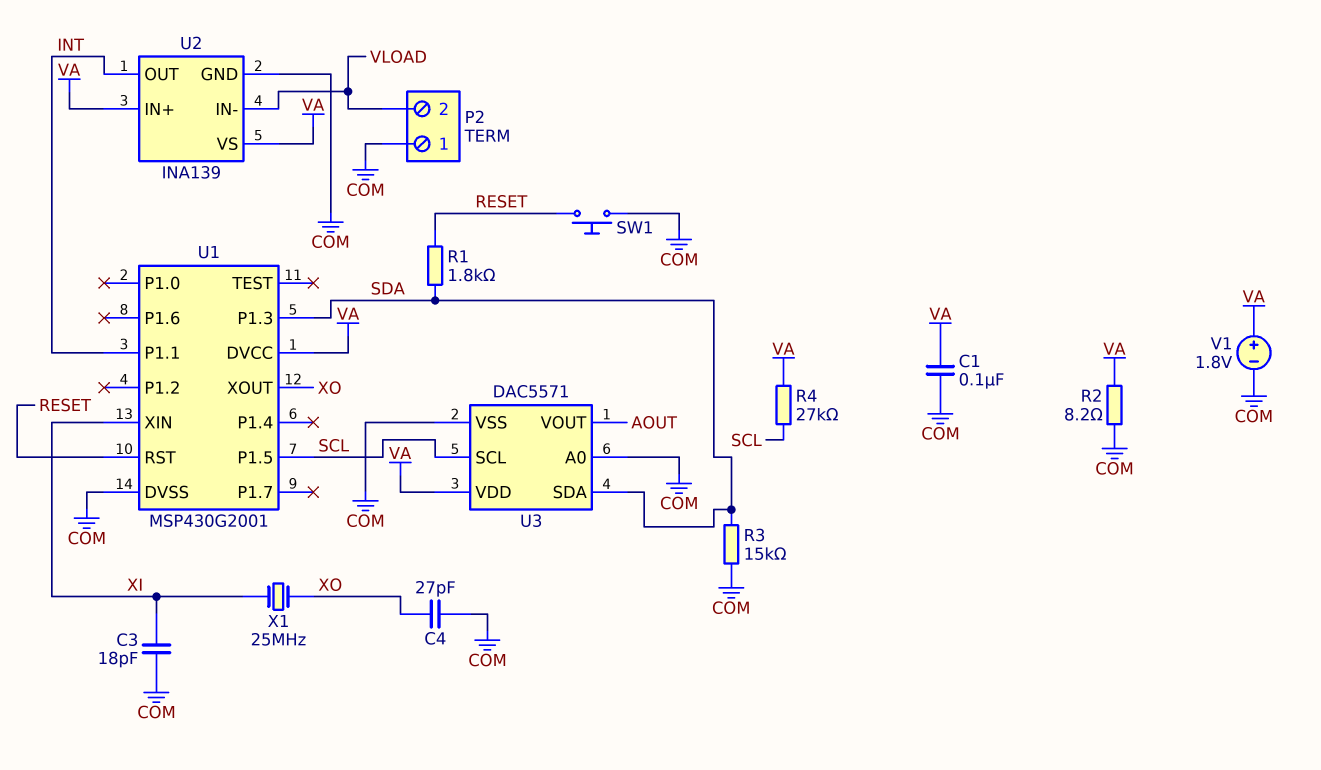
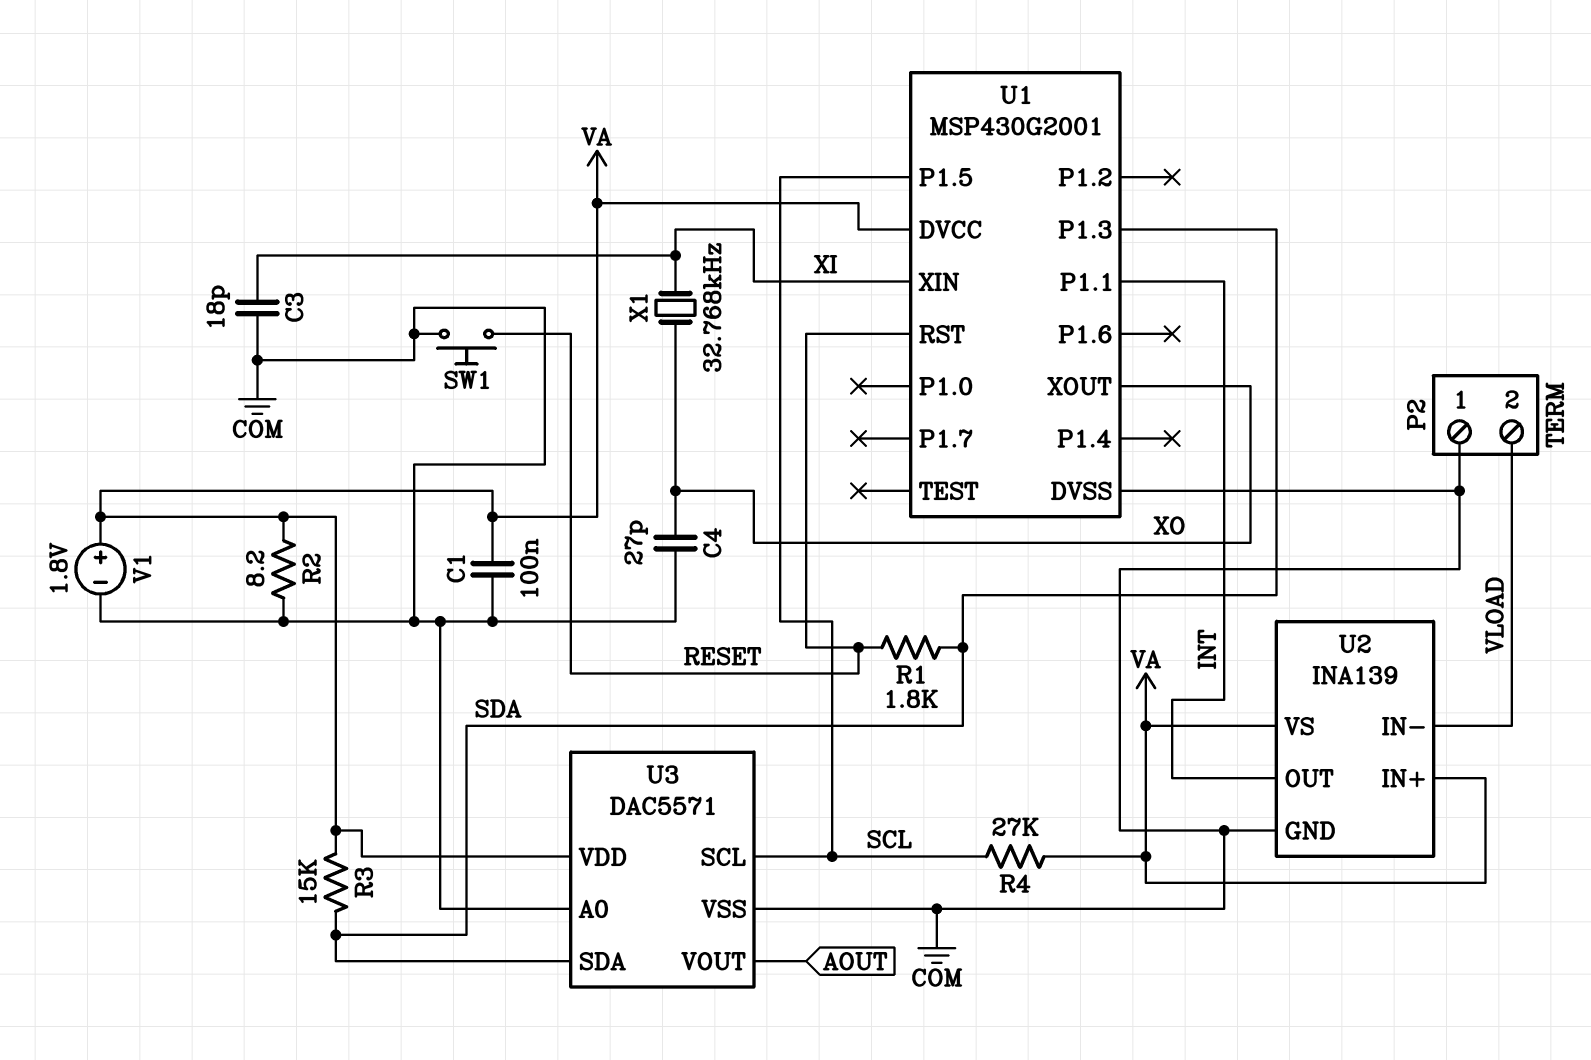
R3: 15k (COM, SDA) -> 15k (SDA, VA)
X1: 25MHz (XI, XO) -> 32.768kHz (XI, XO)

